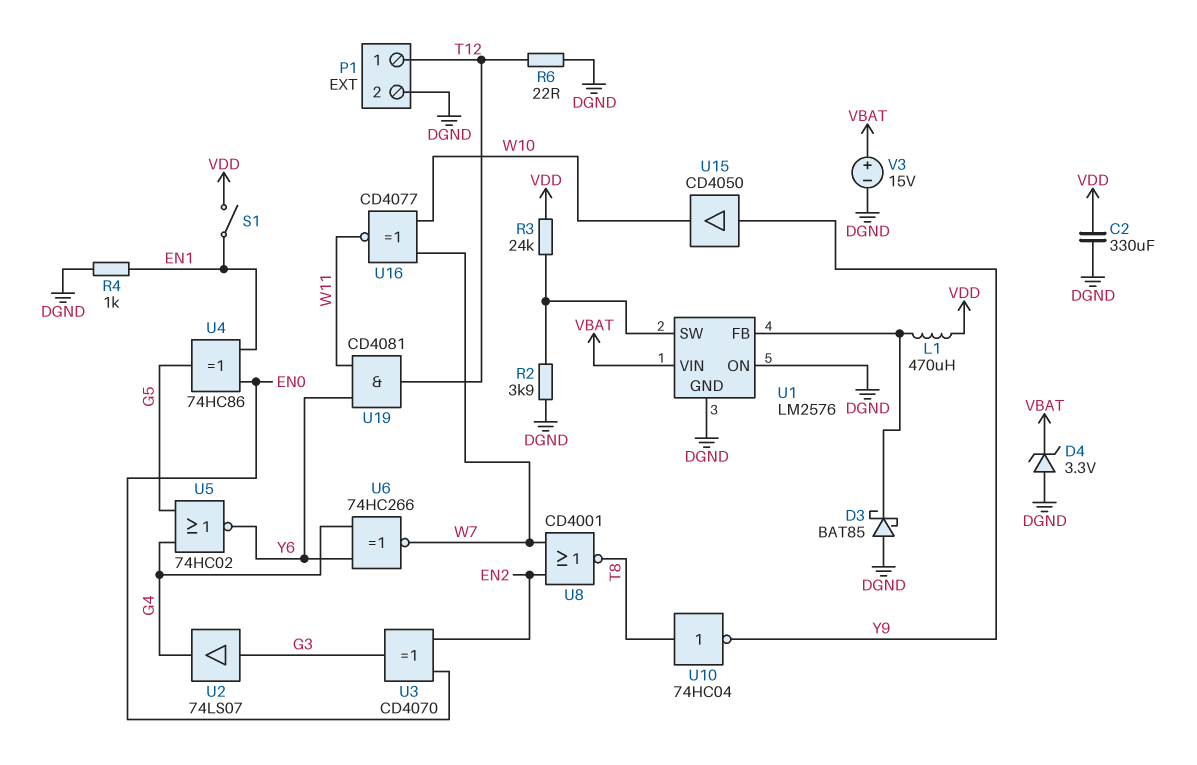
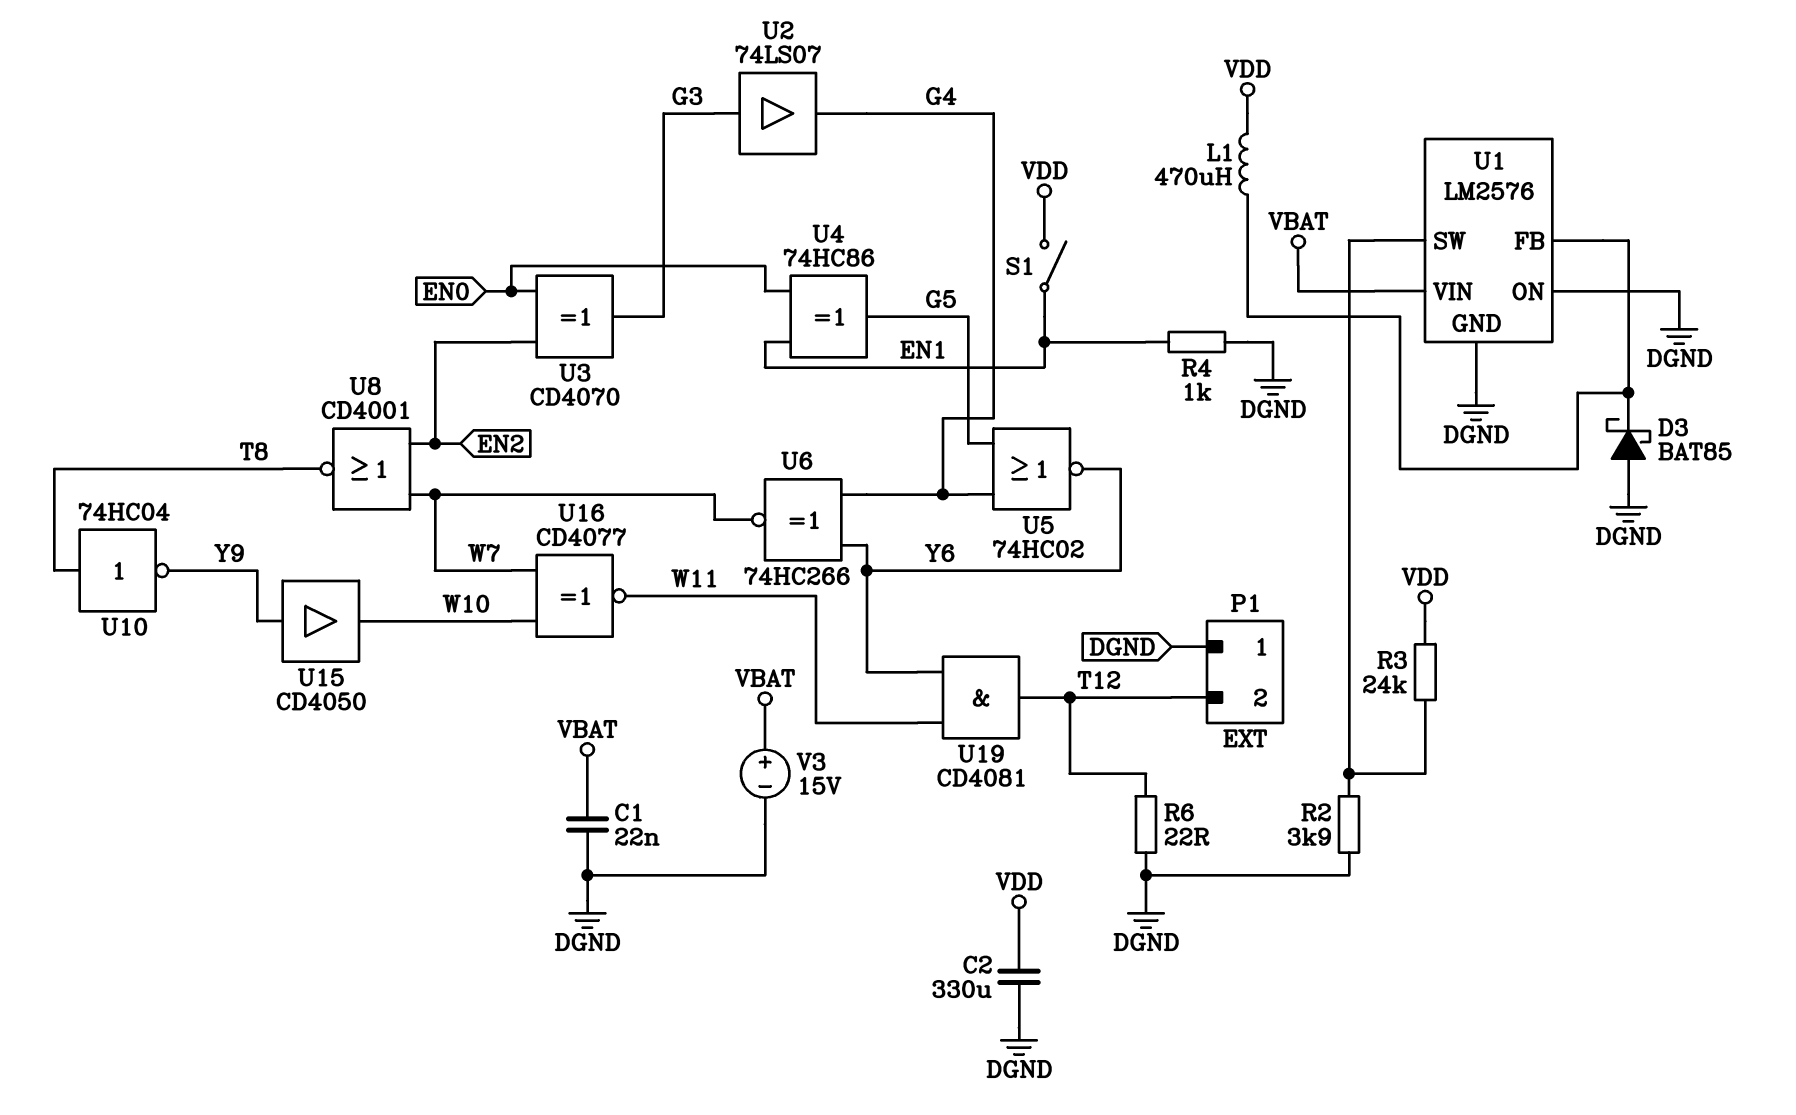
C1: none -> 22nF (DGND, VBAT)
D4: zener 3.3V (A DGND, K VBAT) -> none
P1 pin 1: T12 -> DGND
P1 pin 2: DGND -> T12

